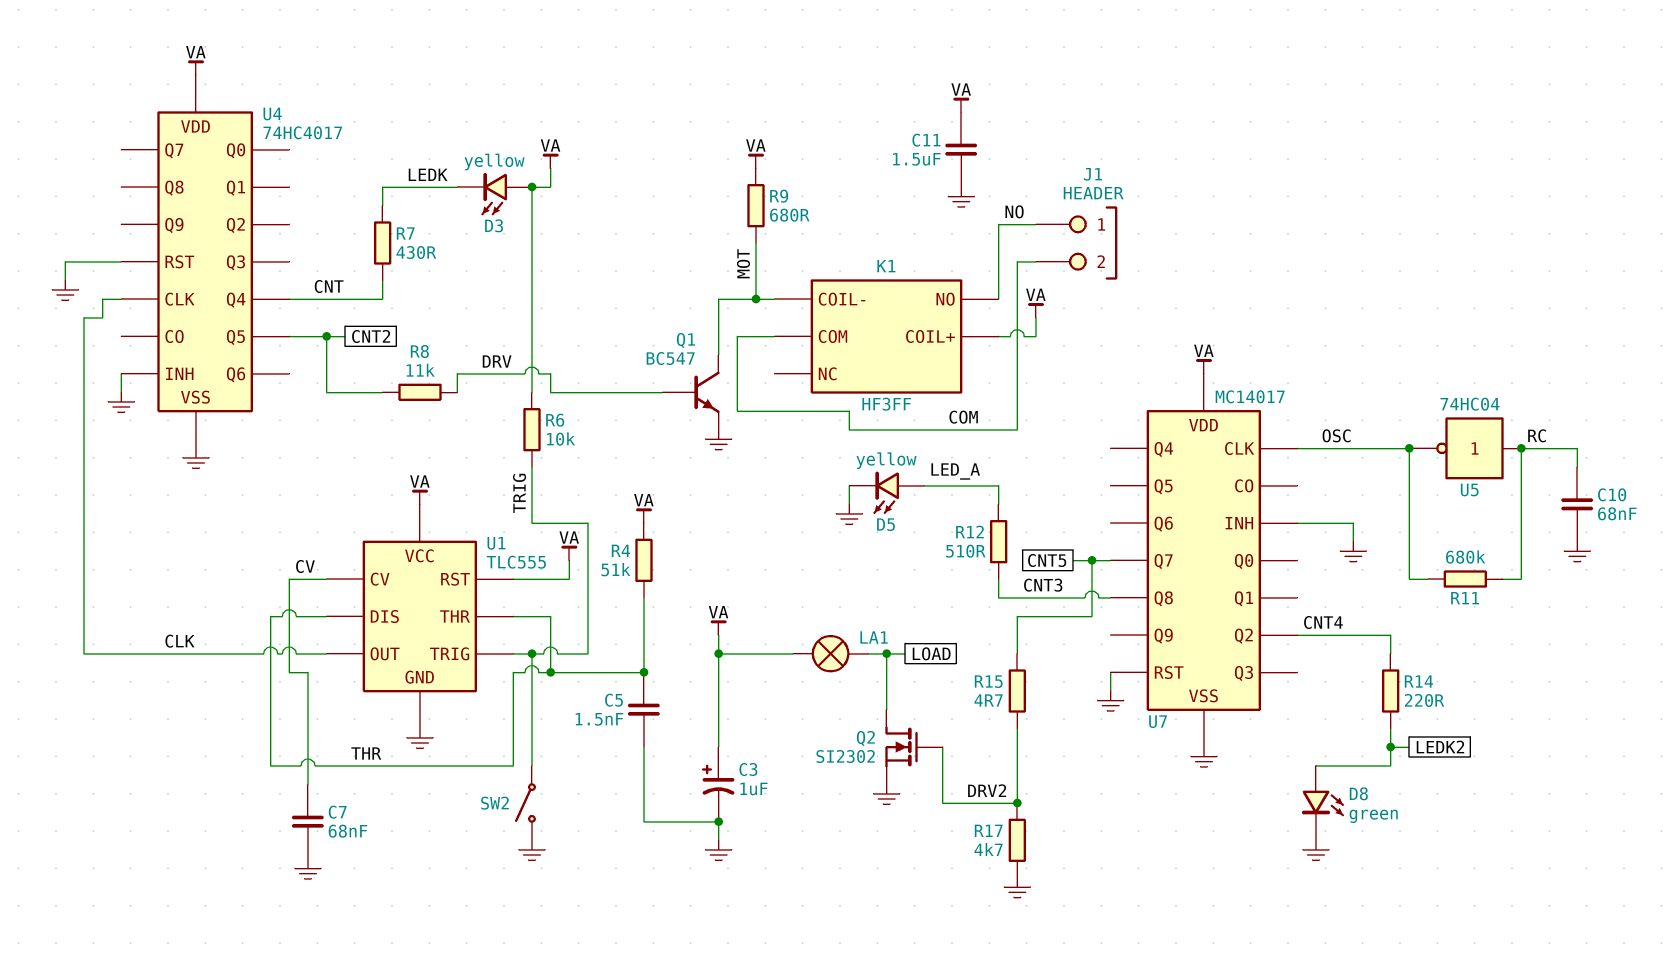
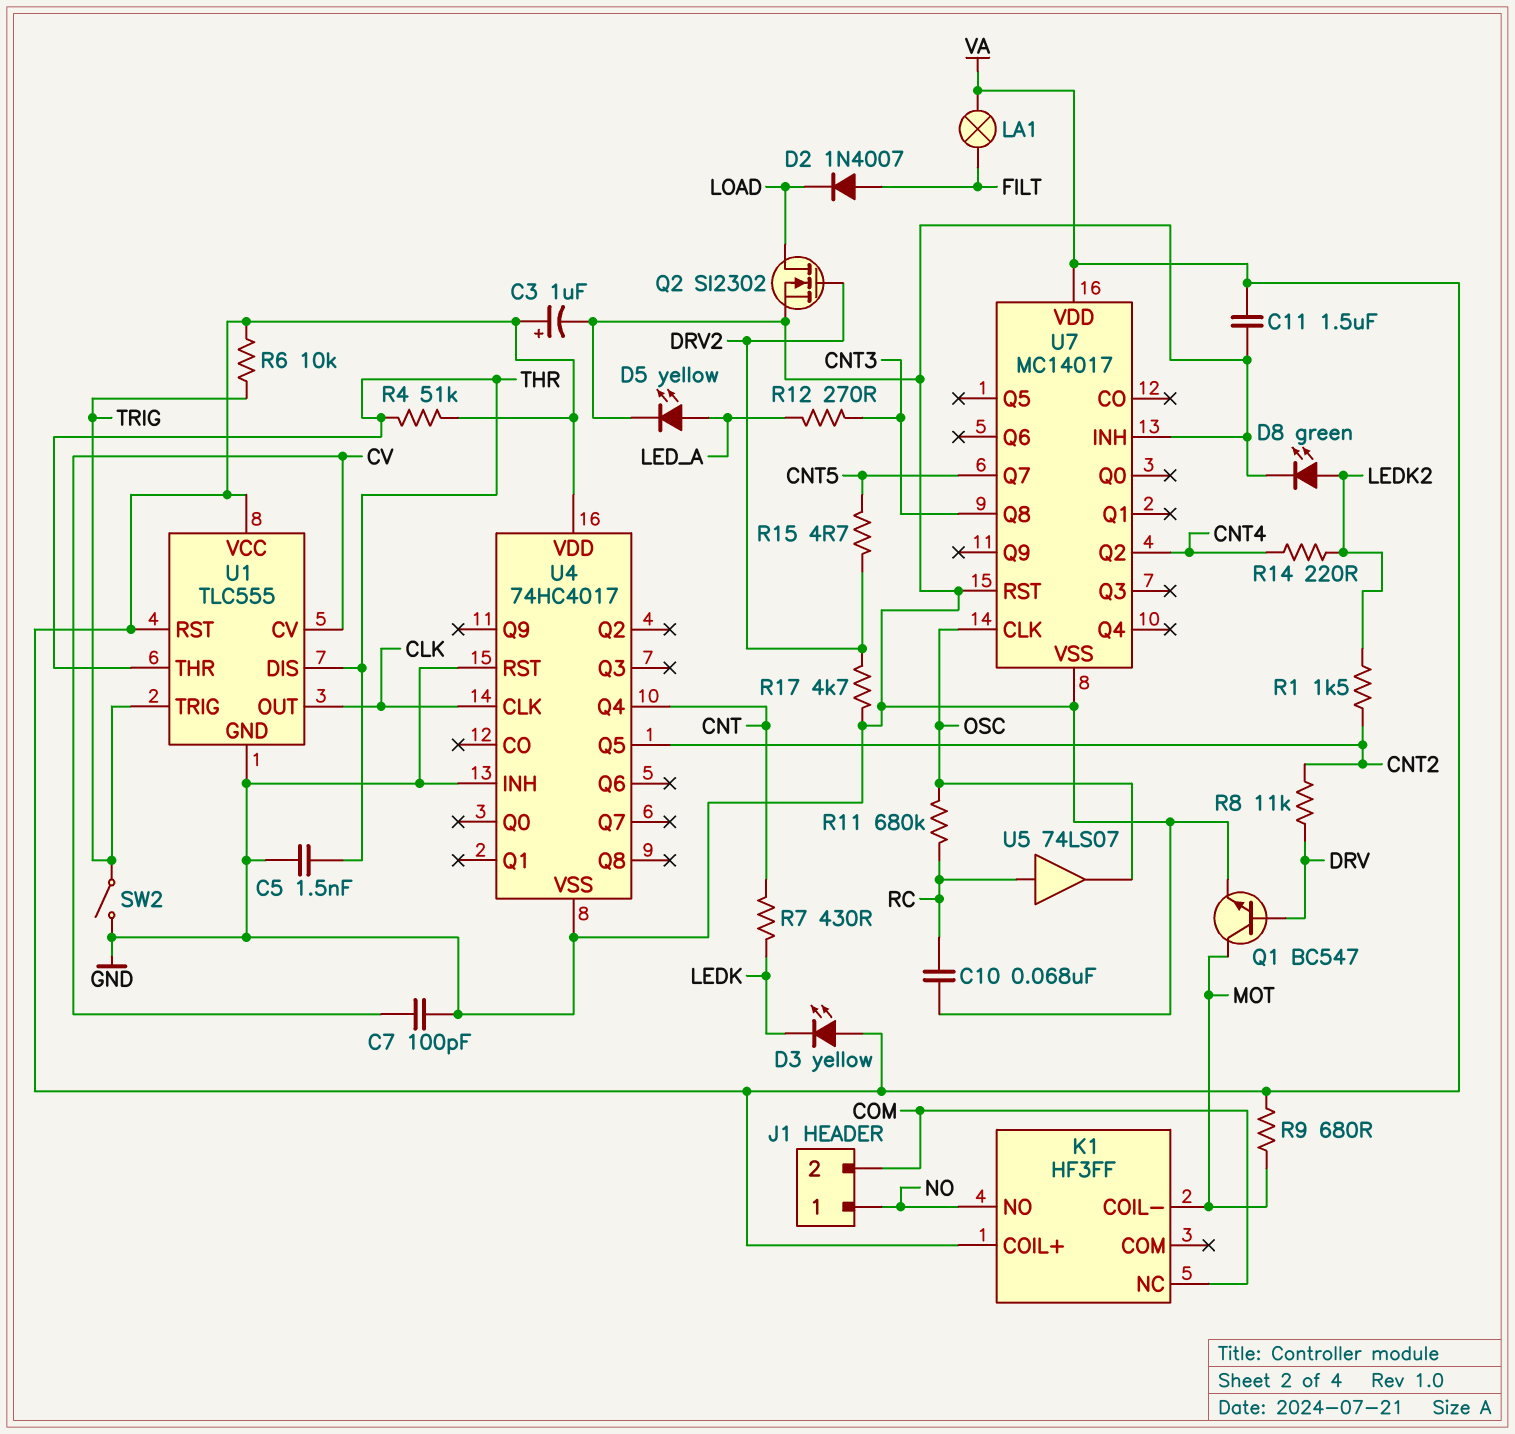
C7: 68nF (CV, GND) -> 100pF (CV, GND)
D2: none -> diode 1N4007 (A FILT, K LOAD)
K1 pin COM: COM -> none
K1 pin NC: none -> COM
LA1: lamp (LOAD, VA) -> lamp (FILT, VA)
R1: none -> 1.5k (CNT2, LEDK2)
R12: 510 (CNT3, LED_A) -> 270 (CNT3, LED_A)
U5: NOT 74HC04 (in RC, out OSC) -> buffer 74LS07 (in RC, out OSC)

